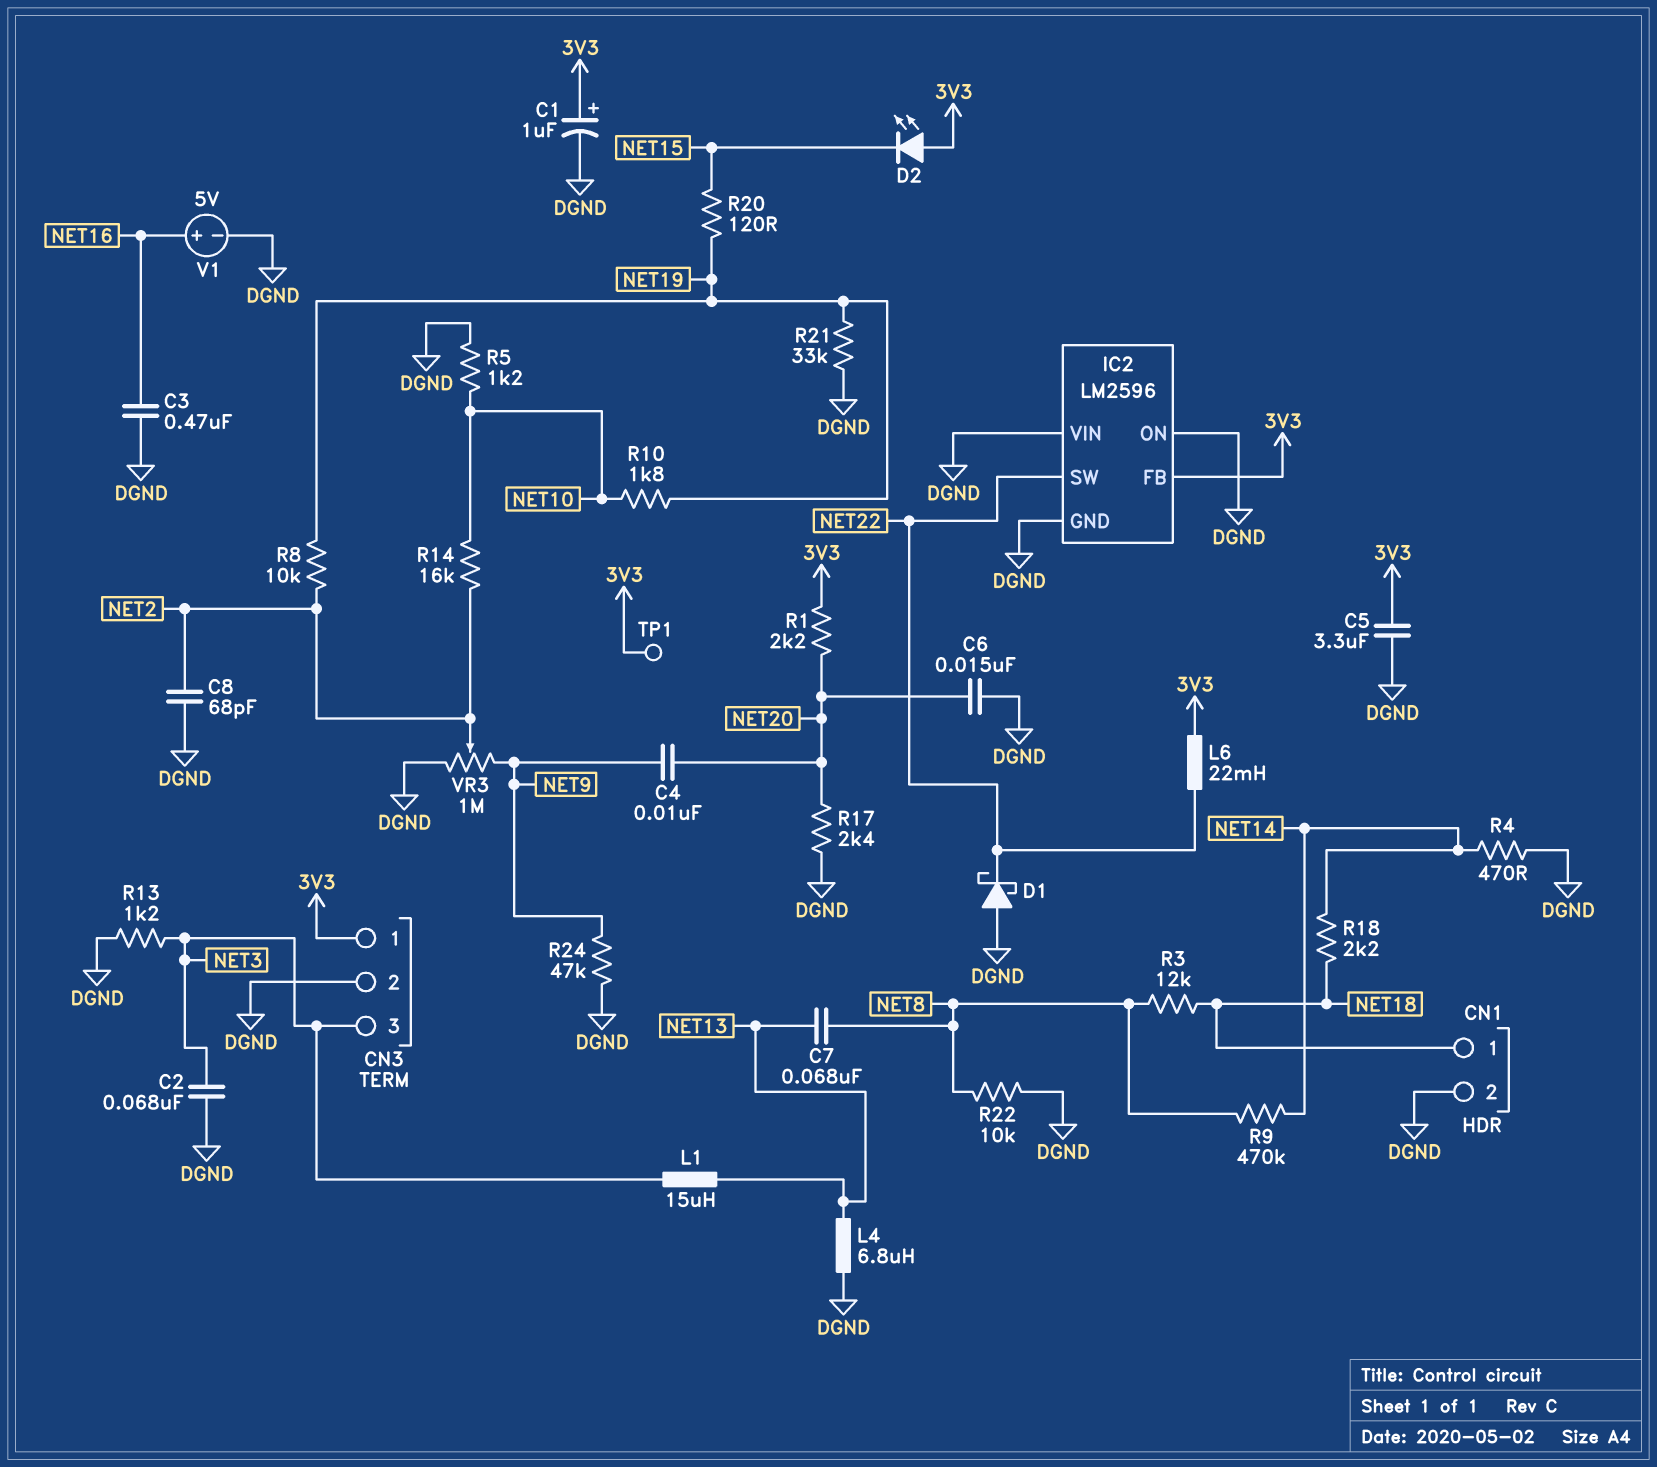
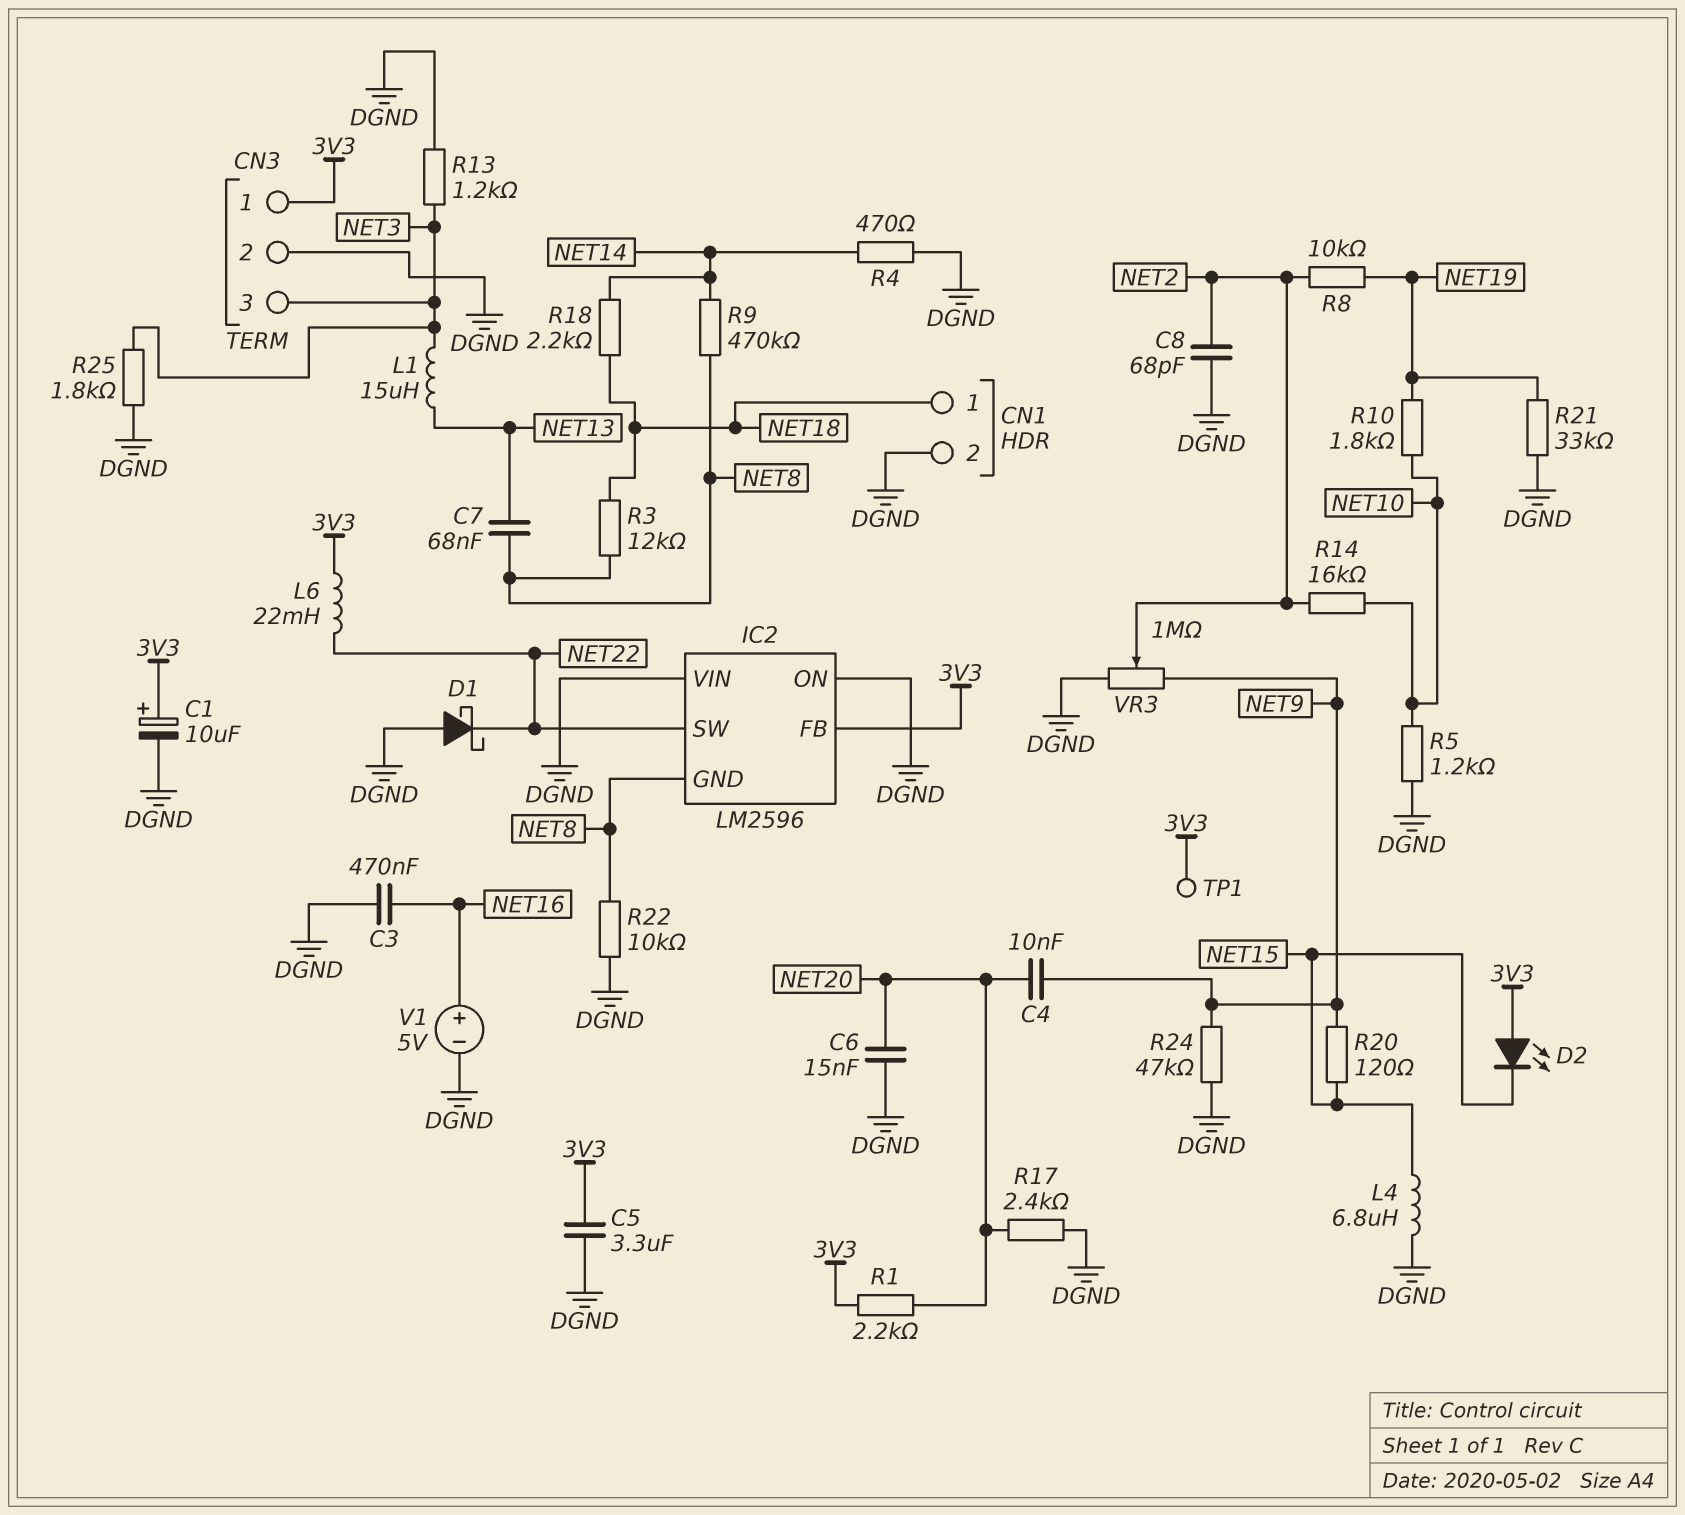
C1: 1uF (plus 3V3, minus DGND) -> 10uF (plus 3V3, minus DGND)
C2: 68nF (DGND, NET3) -> none
IC2 pin GND: DGND -> NET8
L4: 6.8uH (DGND, NET13) -> 6.8uH (DGND, NET15)
R20: 120 (NET15, NET19) -> 120 (NET9, NET15)
R25: none -> 1.8k (DGND, NET3)

